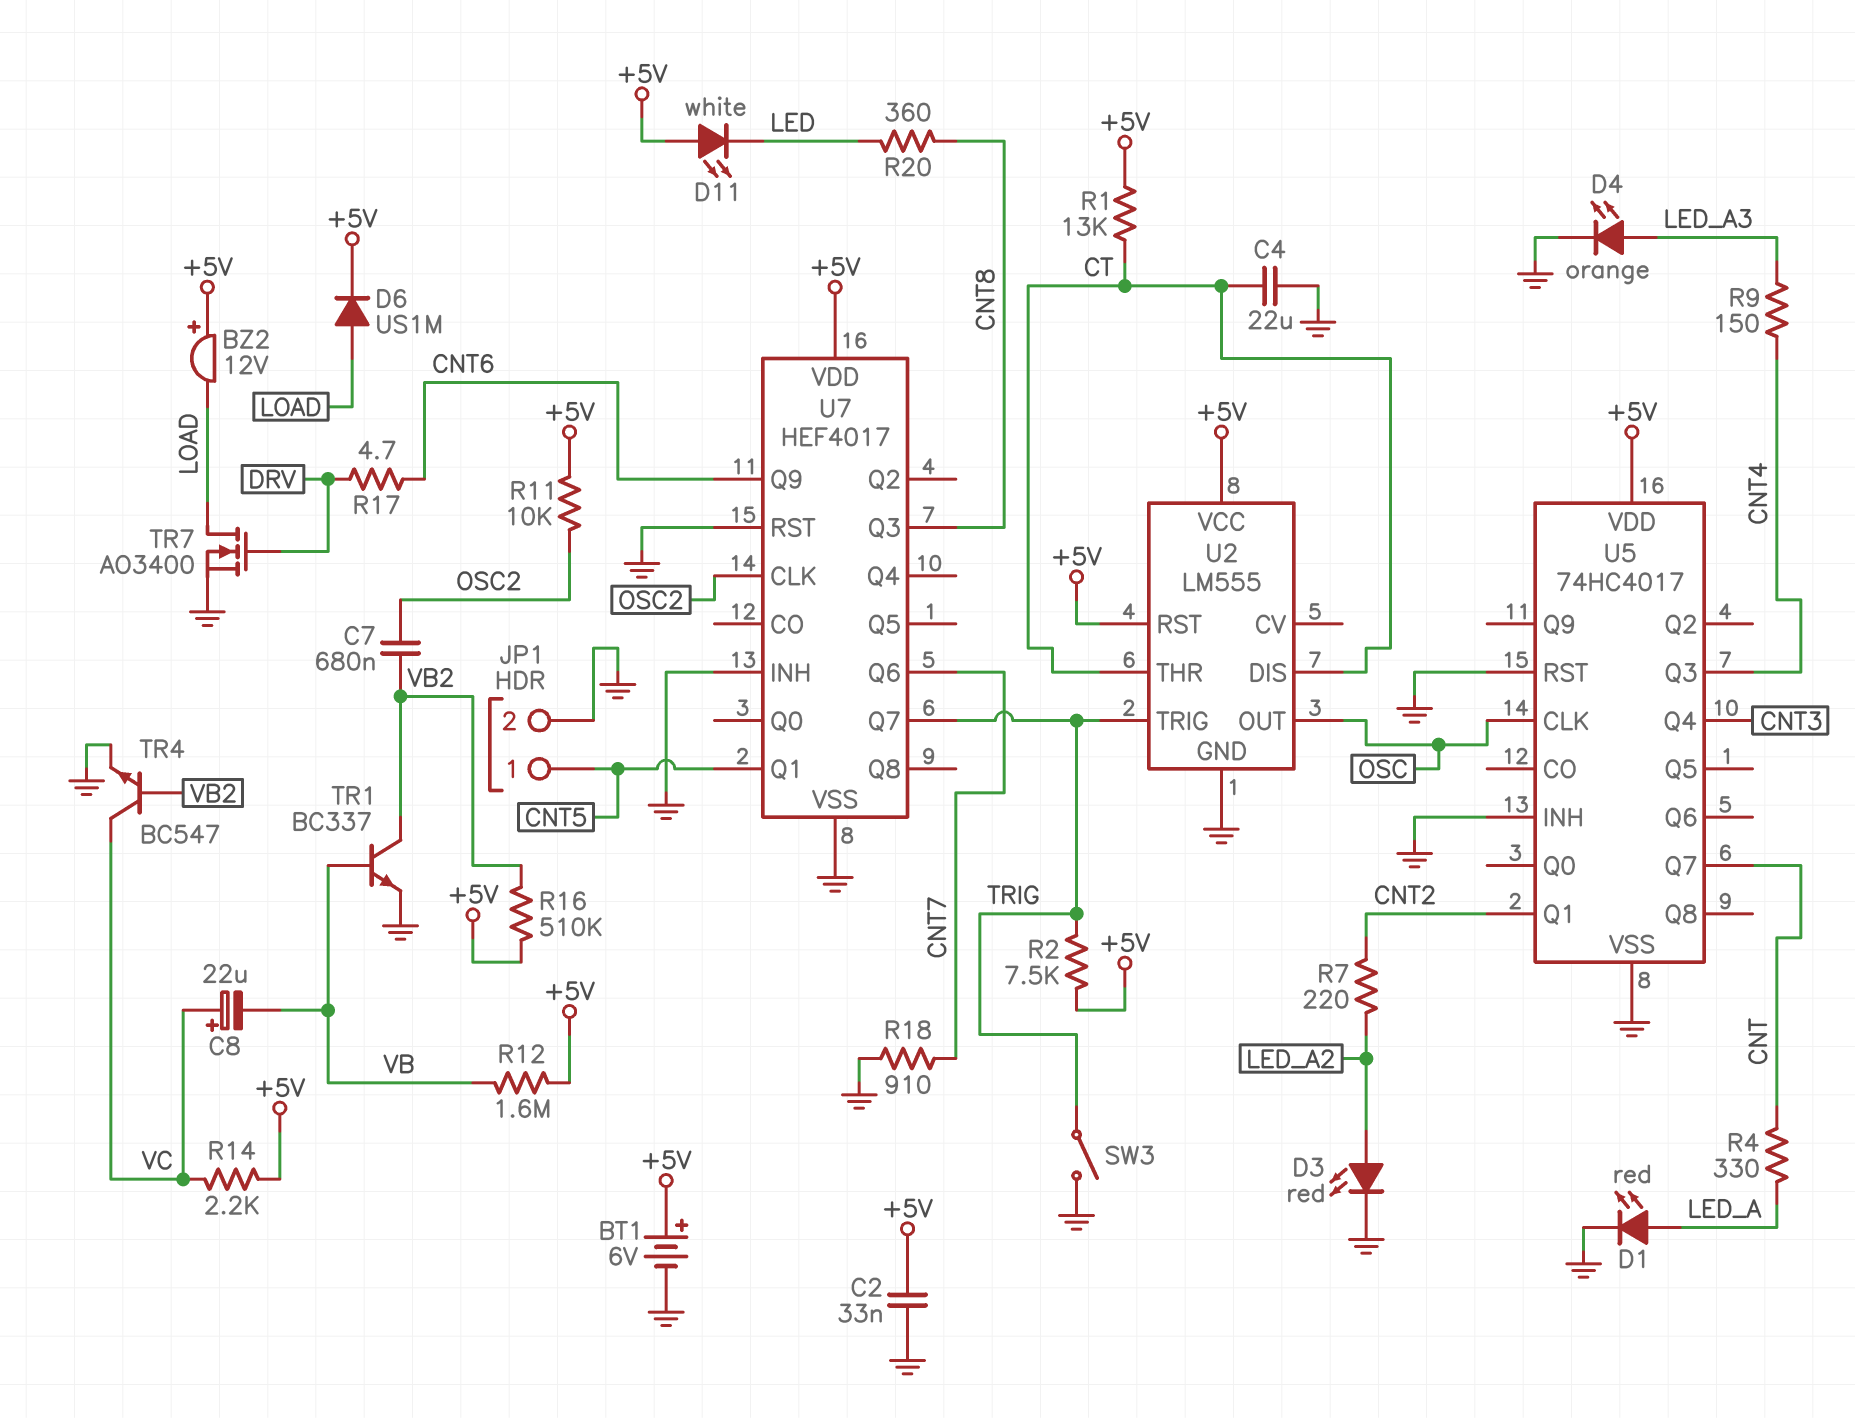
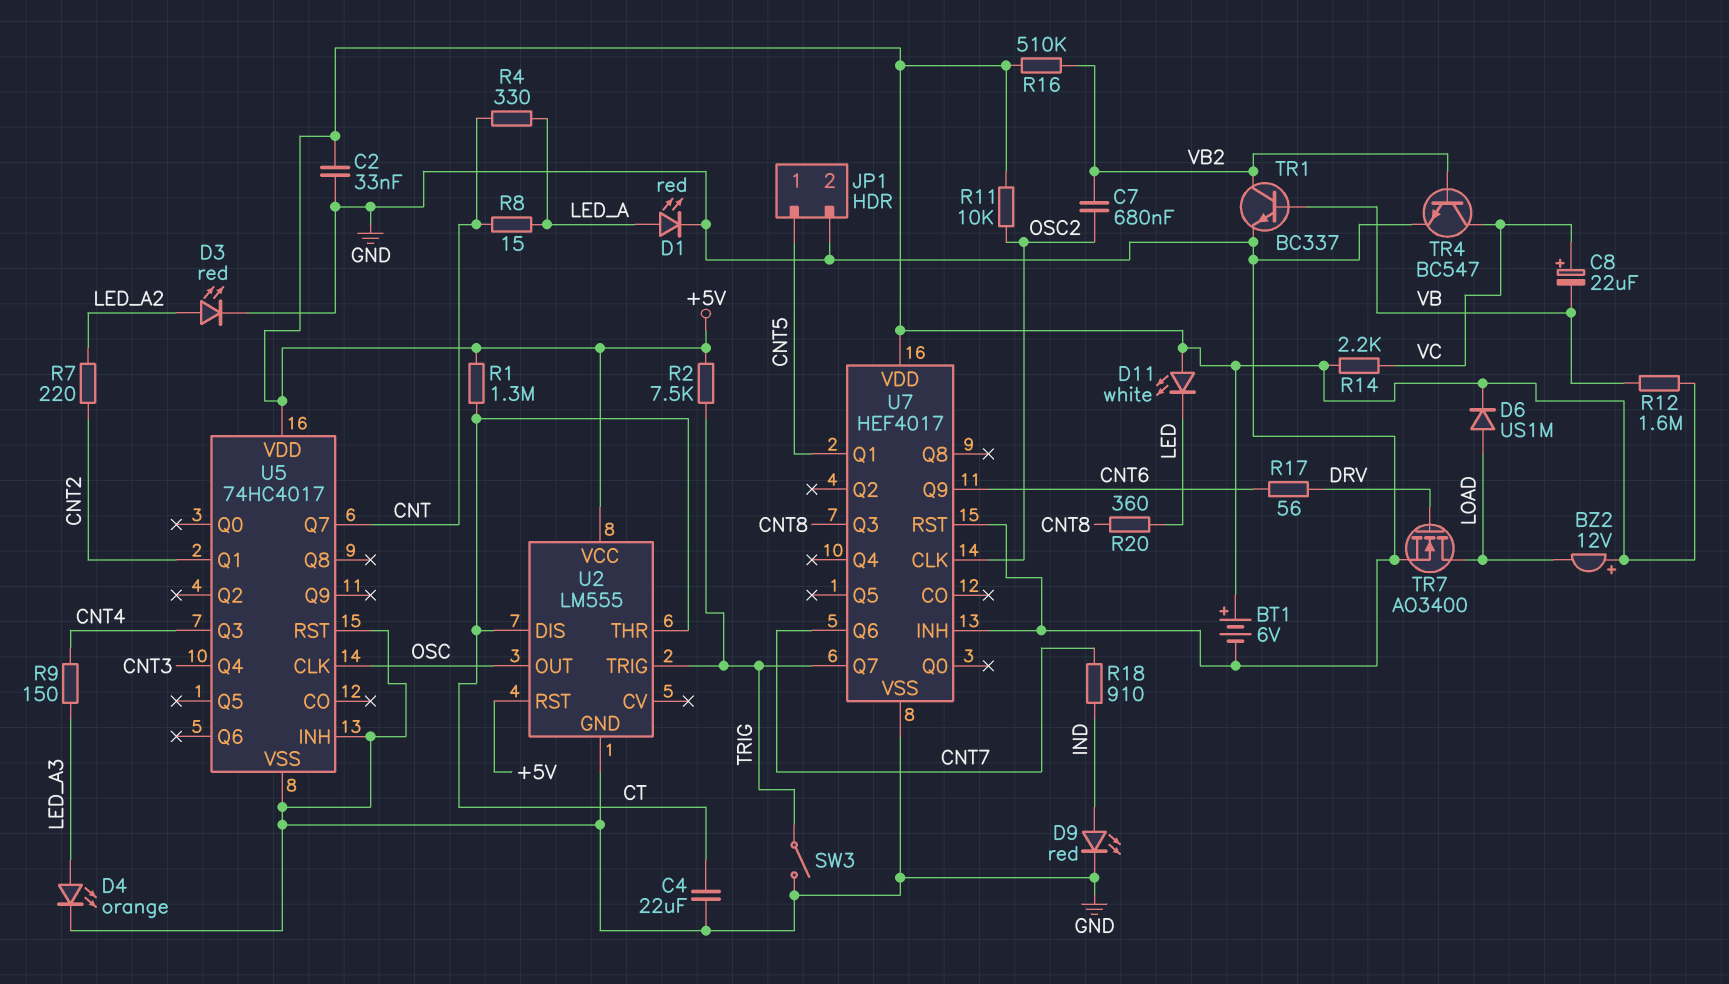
D9: none -> LED red (A IND, K GND)
R1: 13k (+5V, CT) -> 1.3M (+5V, CT)
R8: none -> 15 (CNT, LED_A)
R17: 4.7 (CNT6, DRV) -> 56 (CNT6, DRV)
R18: 910 (CNT7, GND) -> 910 (CNT7, IND)

